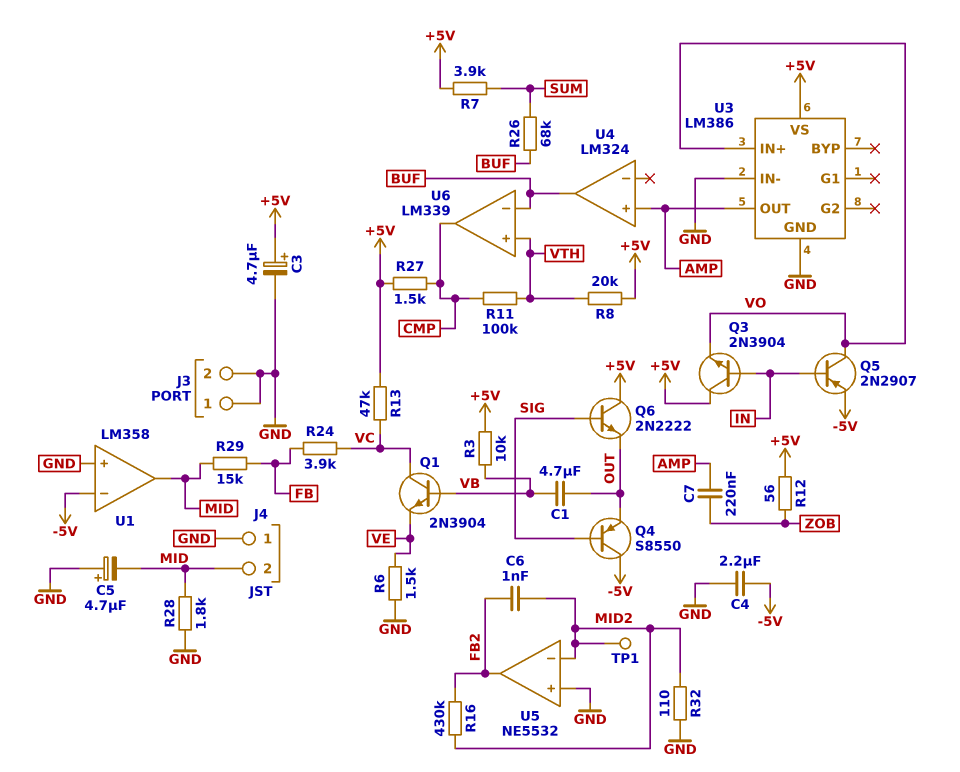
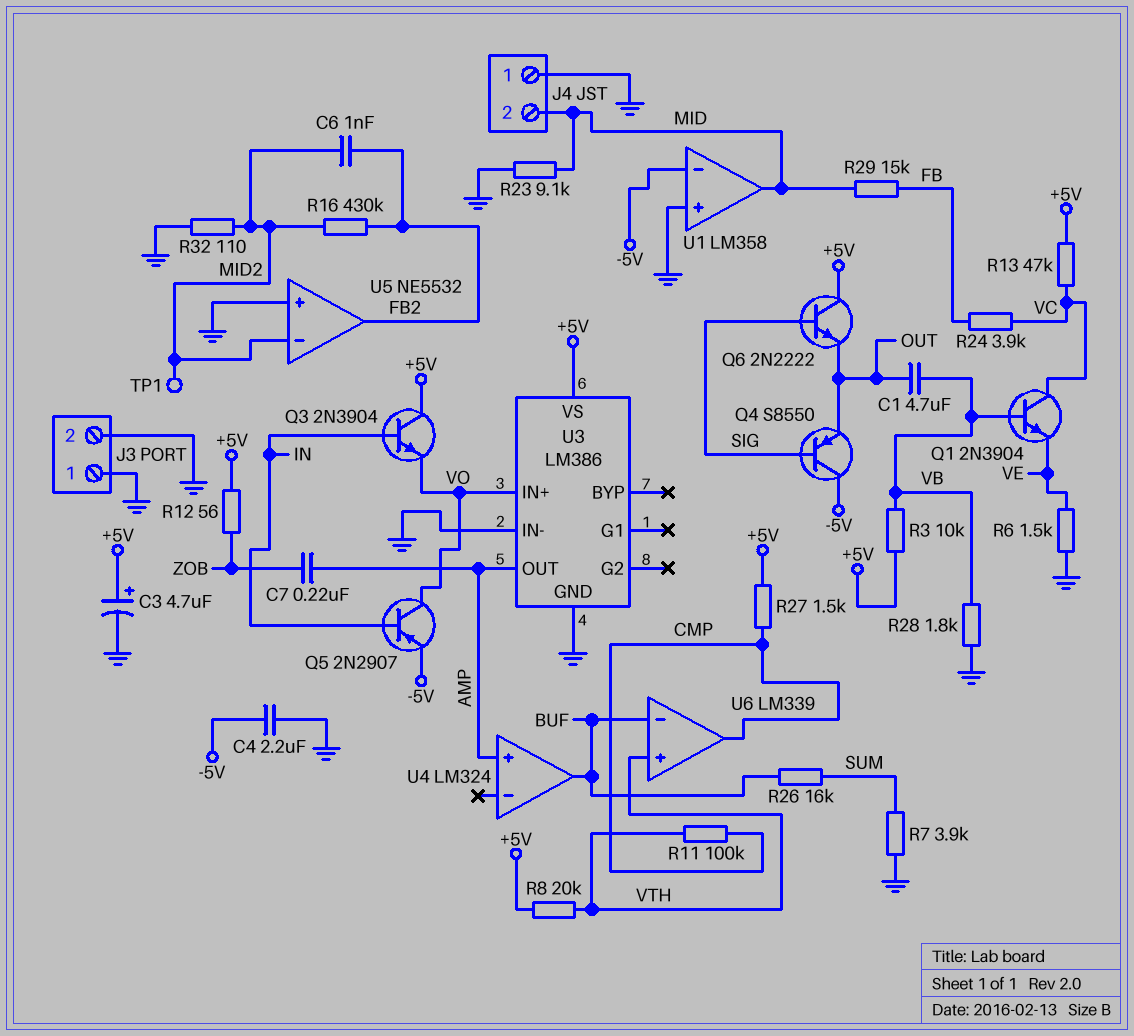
C5: 4.7uF (plus GND, minus MID) -> none
R7: 3.9k (+5V, SUM) -> 3.9k (GND, SUM)
R23: none -> 9.1k (GND, MID)
R26: 68k (BUF, SUM) -> 16k (BUF, SUM)
R28: 1.8k (GND, MID) -> 1.8k (GND, VB)

